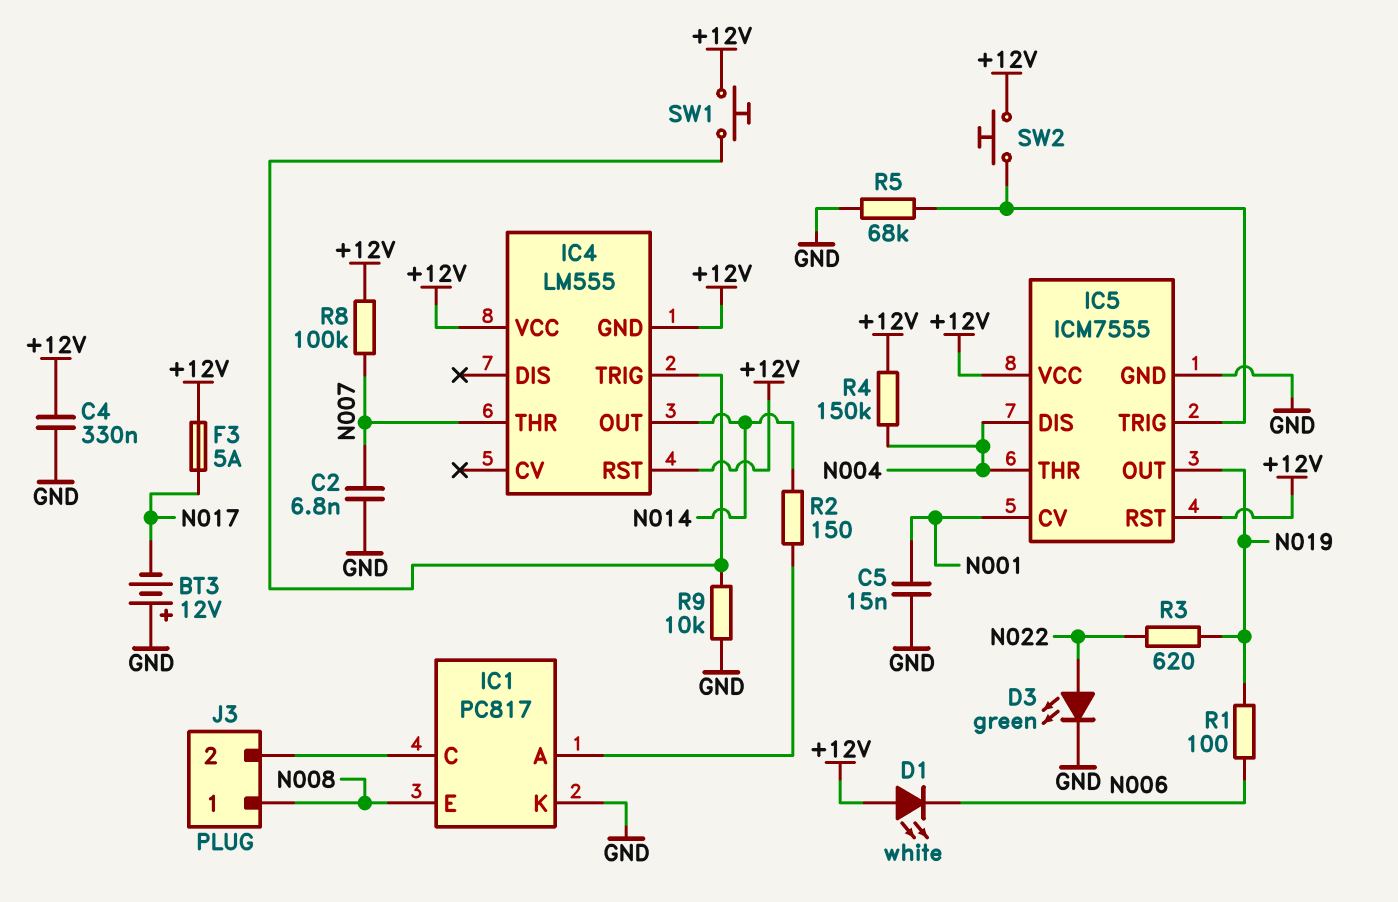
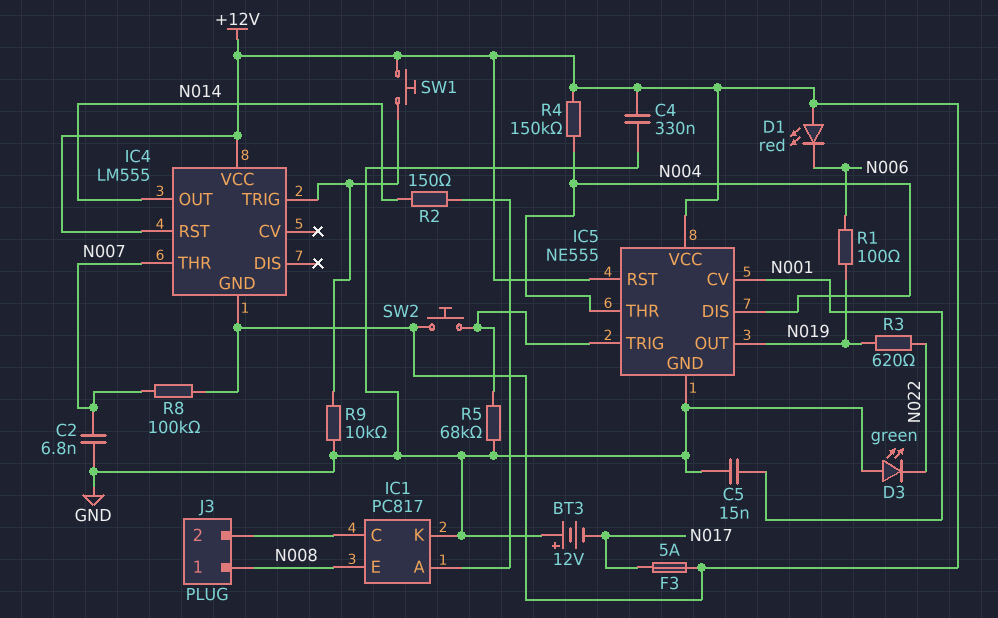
D1: LED white (A +12V, K N006) -> LED red (A +12V, K N006)
D3: LED green (A N022, K GND) -> LED green (A GND, K N022)
IC5: ICM7555 -> NE555

